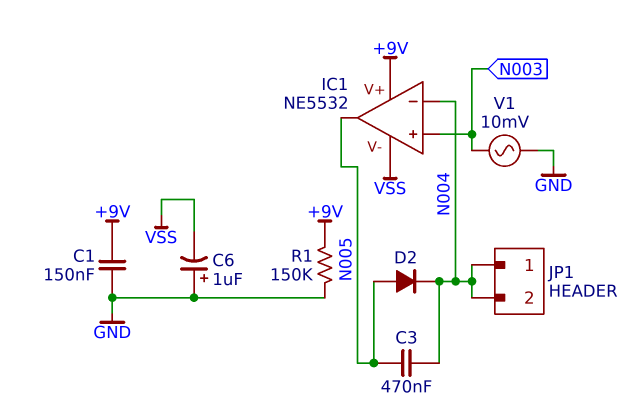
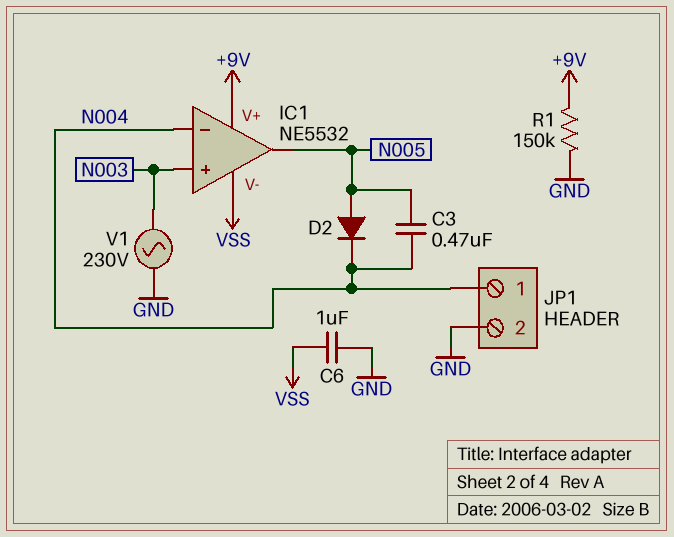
C1: 150nF (+9V, GND) -> none
C6: 1uF (plus GND, minus VSS) -> 1uF (GND, VSS)
JP1 pin 2: N004 -> GND
V1: AC 10mV (GND, N003) -> AC 230V (GND, N003)

